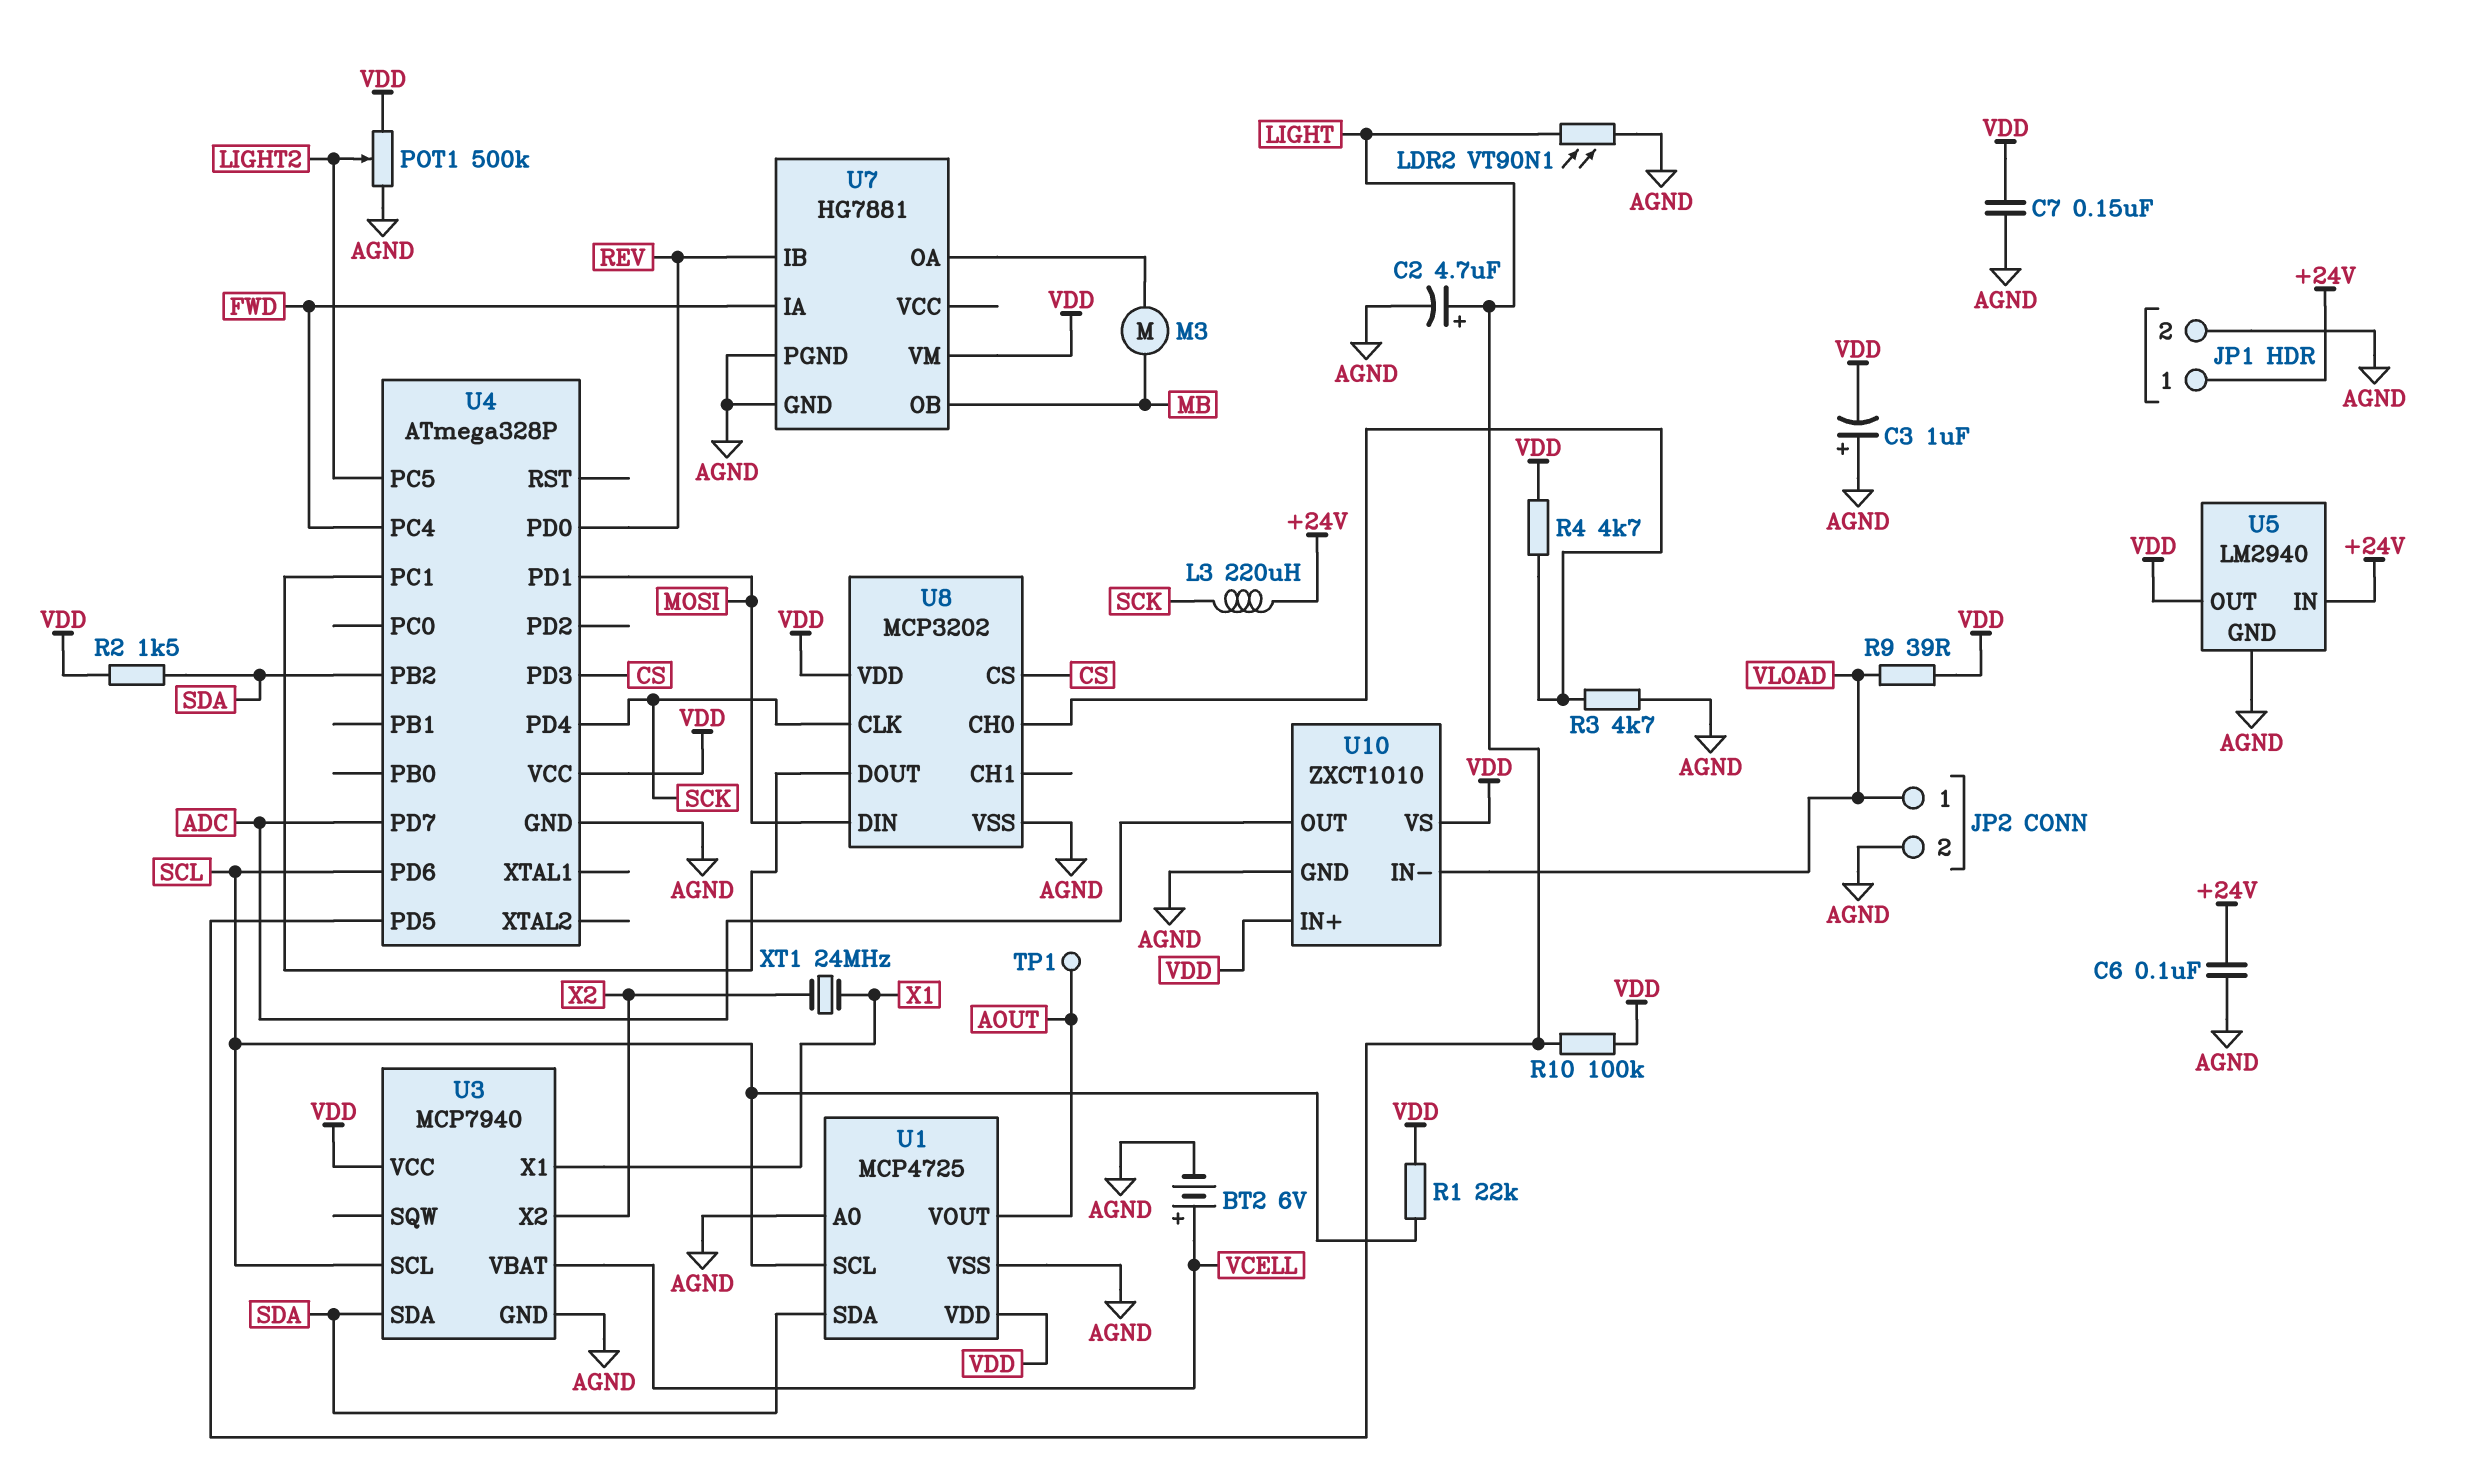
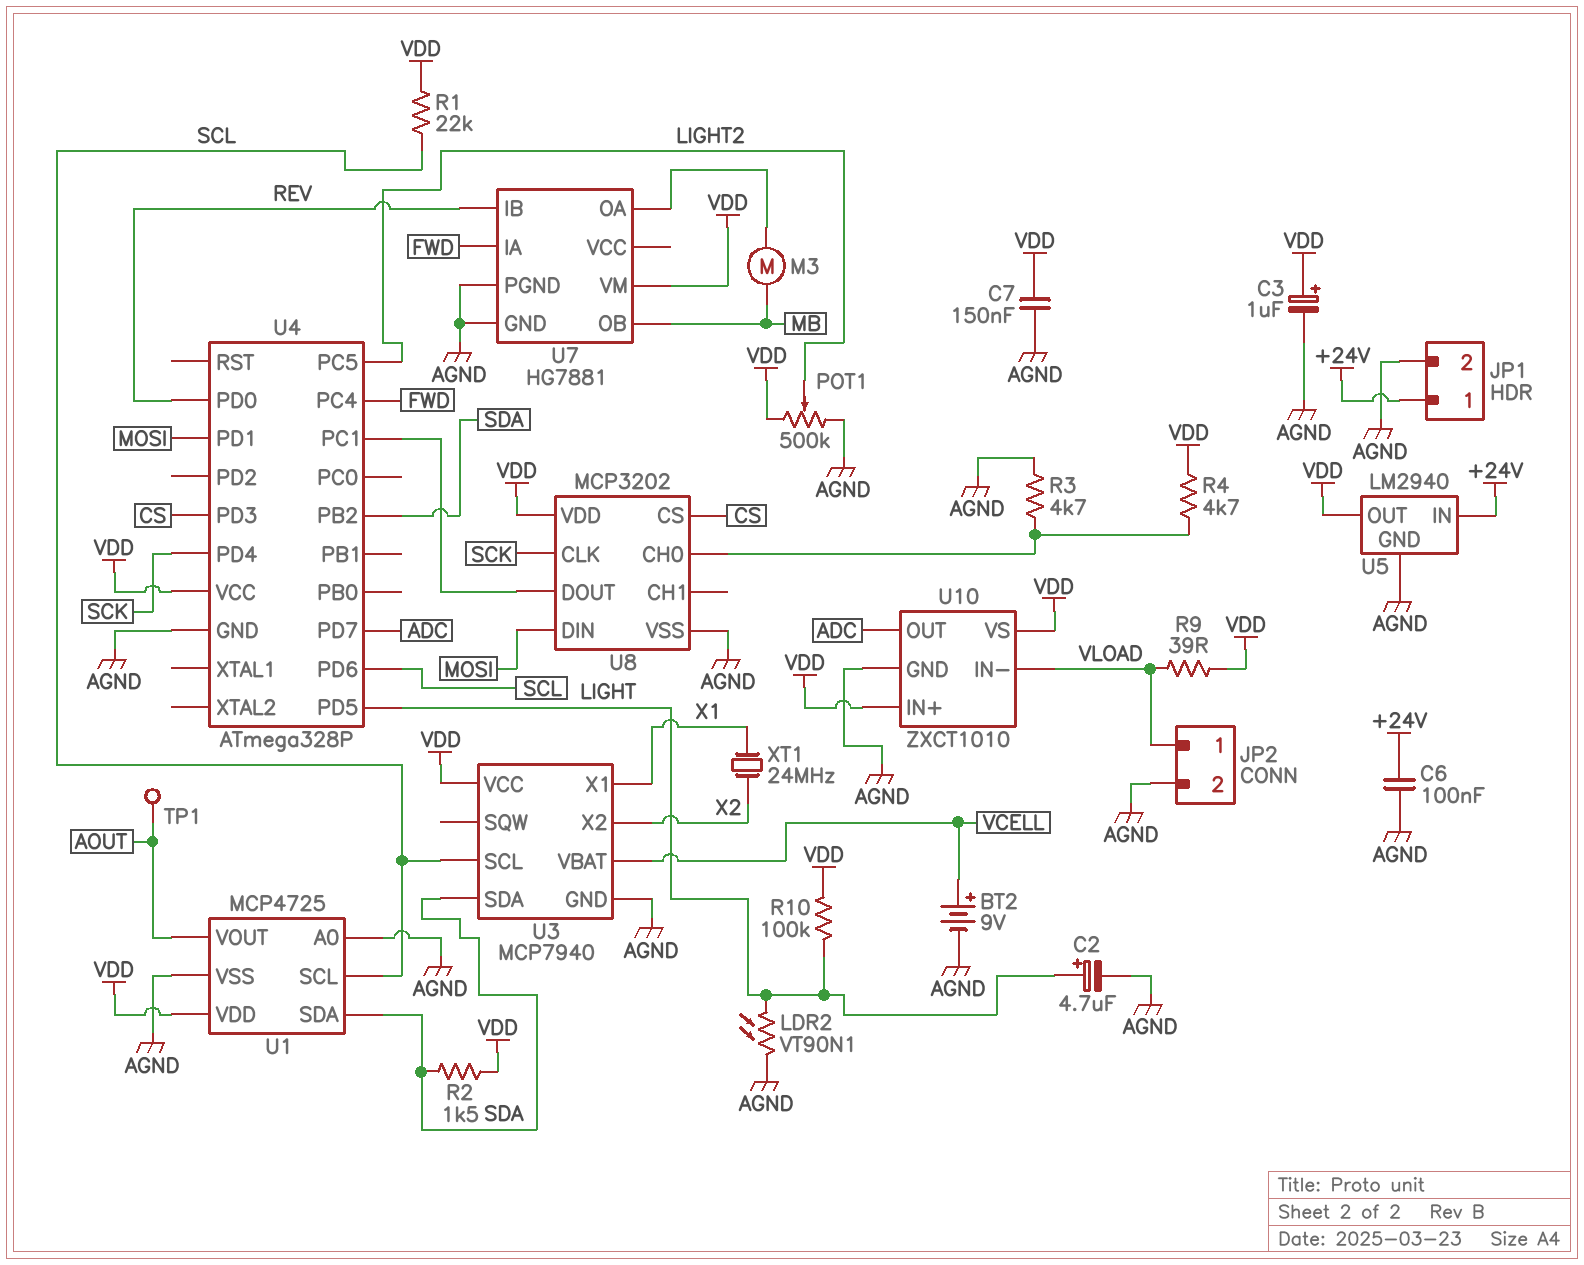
BT2: 6V (plus VCELL, minus AGND) -> 9V (plus VCELL, minus AGND)
C3: 1uF (plus AGND, minus VDD) -> 1uF (plus VDD, minus AGND)
L3: 220uH (+24V, SCK) -> none

